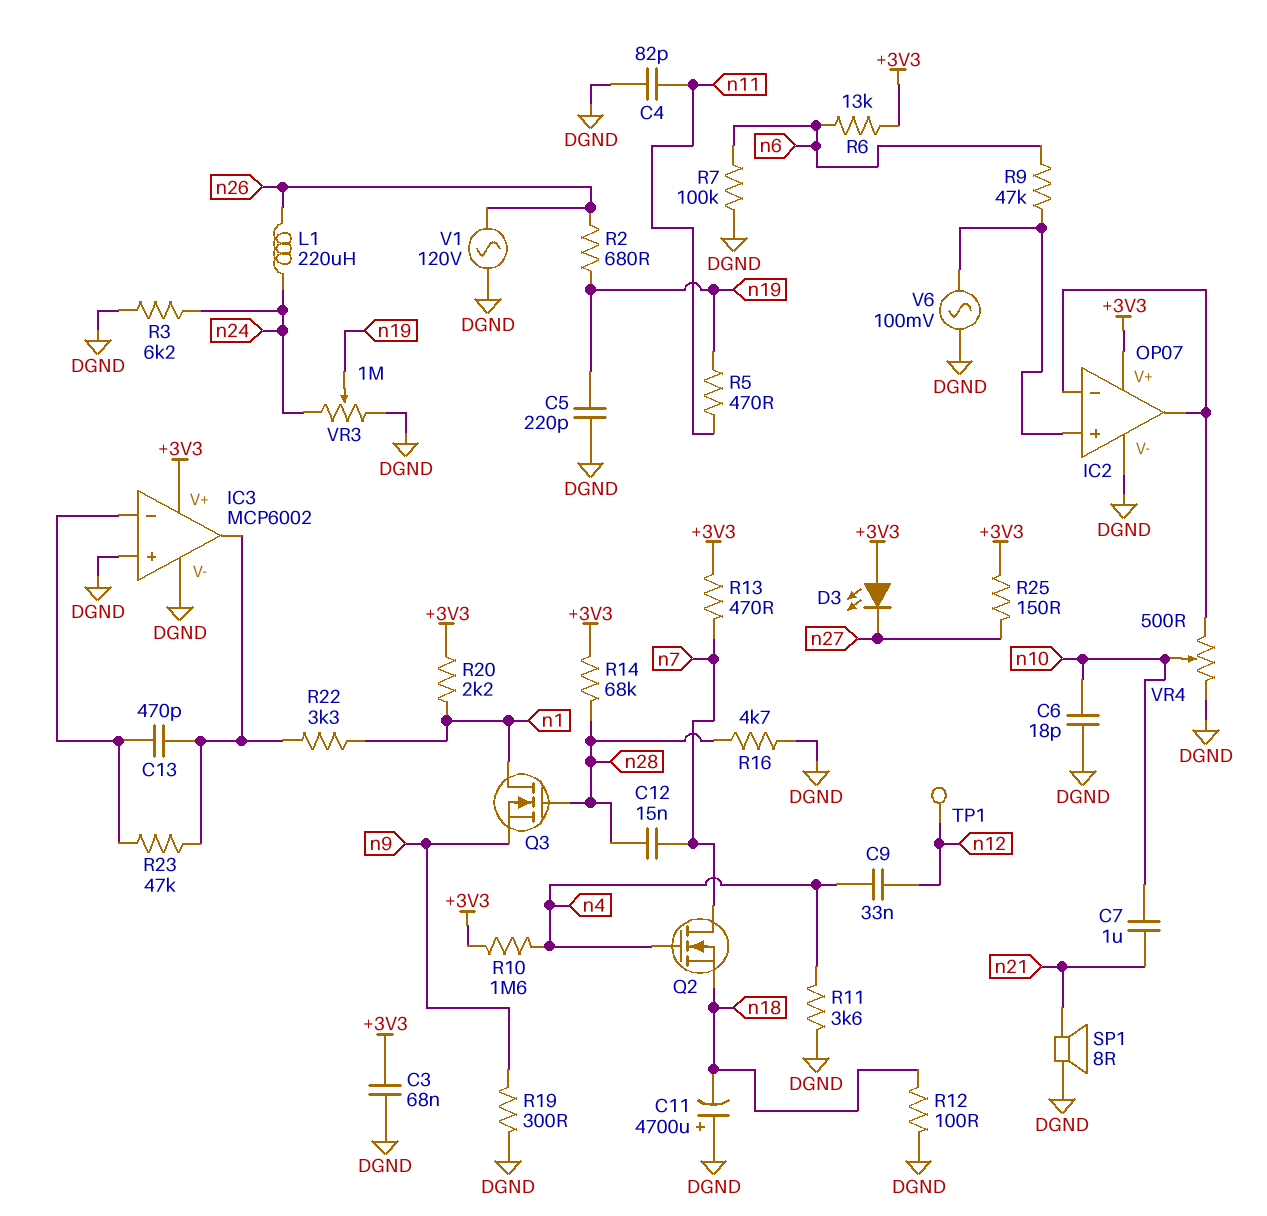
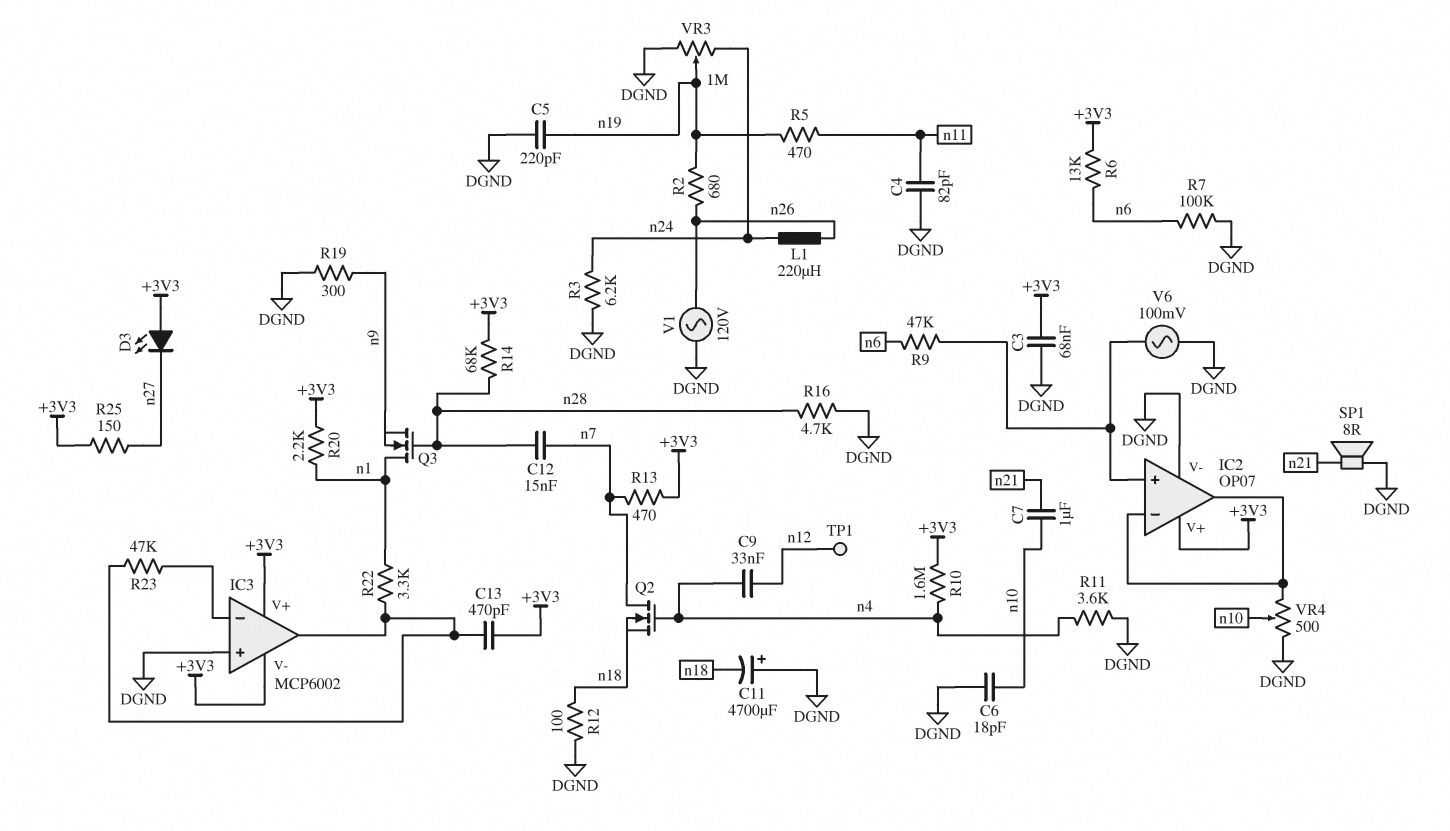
C13: 470pF (IC3/in-, IC3/out) -> 470pF (+3V3, IC3/out)
IC3 pin V-: DGND -> +3V3

